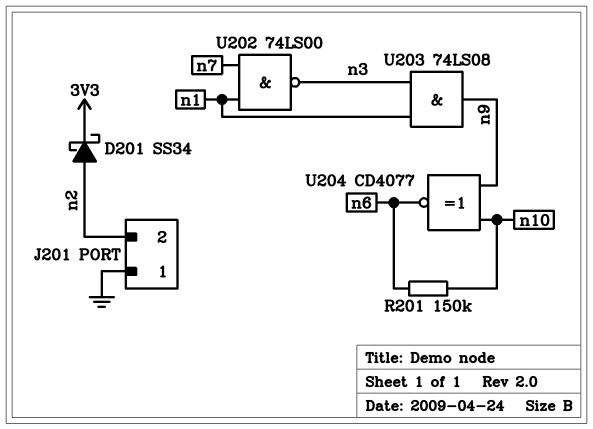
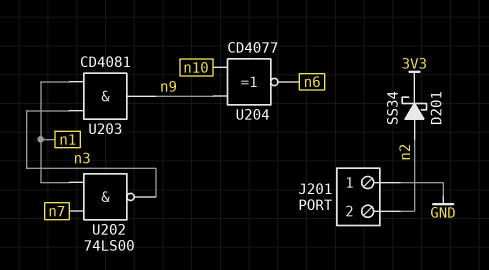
R201: 150k (n6, n10) -> none
U203: AND 74LS08 (in n1, in n3, out n9) -> AND CD4081 (in n1, in n3, out n9)

